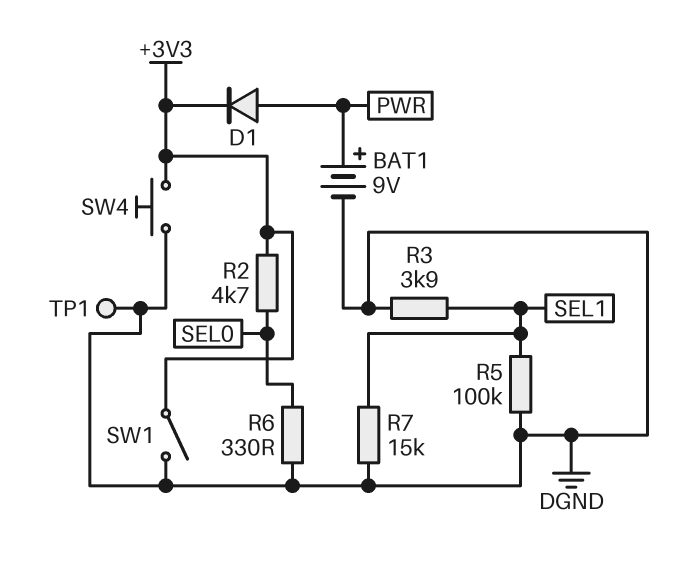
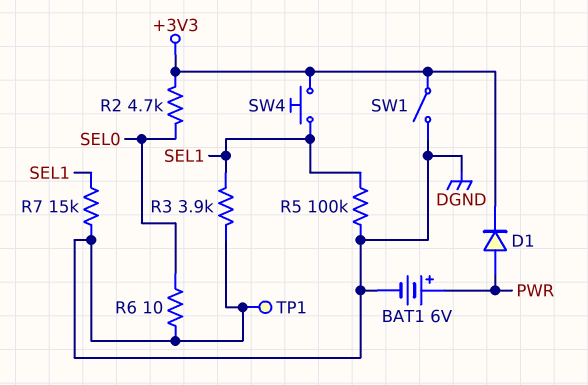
BAT1: 9V (plus PWR, minus DGND) -> 6V (plus PWR, minus DGND)
R6: 330 (DGND, SEL0) -> 10 (DGND, SEL0)
SW4: button (+3V3, DGND) -> button (+3V3, SEL1)

